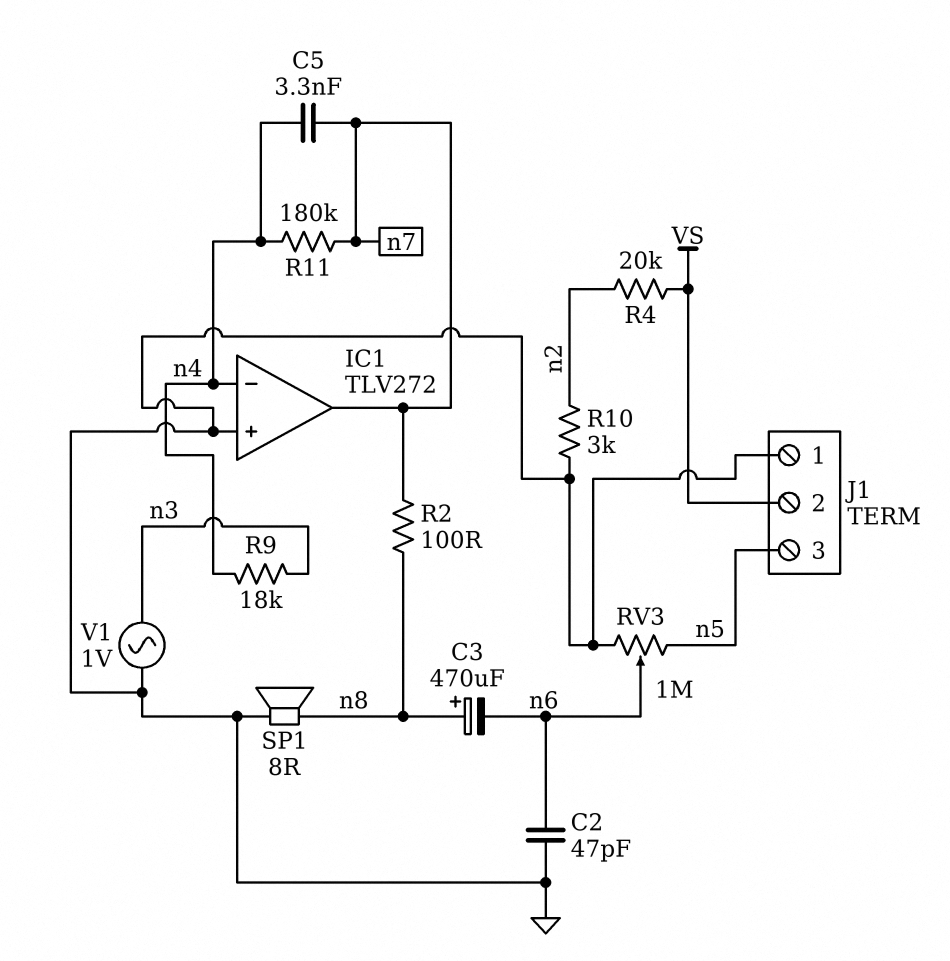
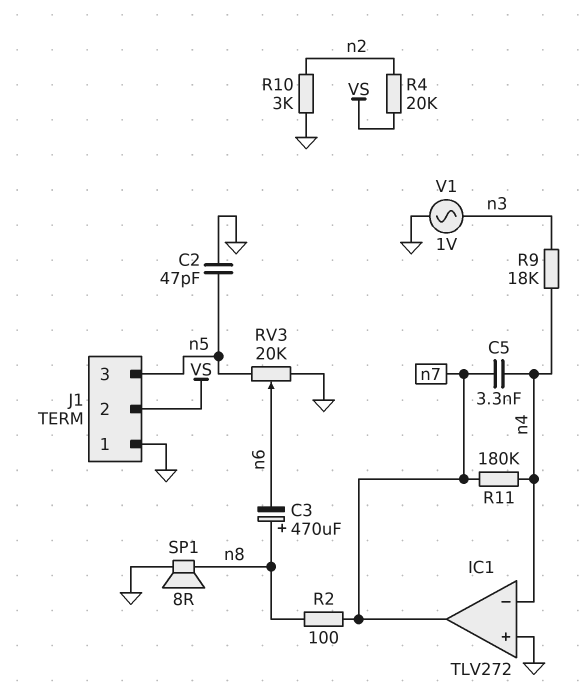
C2: 47pF (GND, n6) -> 47pF (GND, n5)
RV3: 1M (GND, n5, wiper n6) -> 20k (GND, n5, wiper n6)

